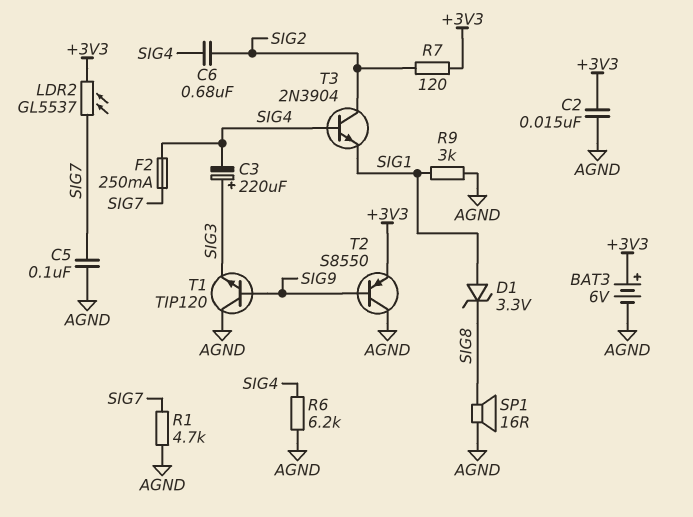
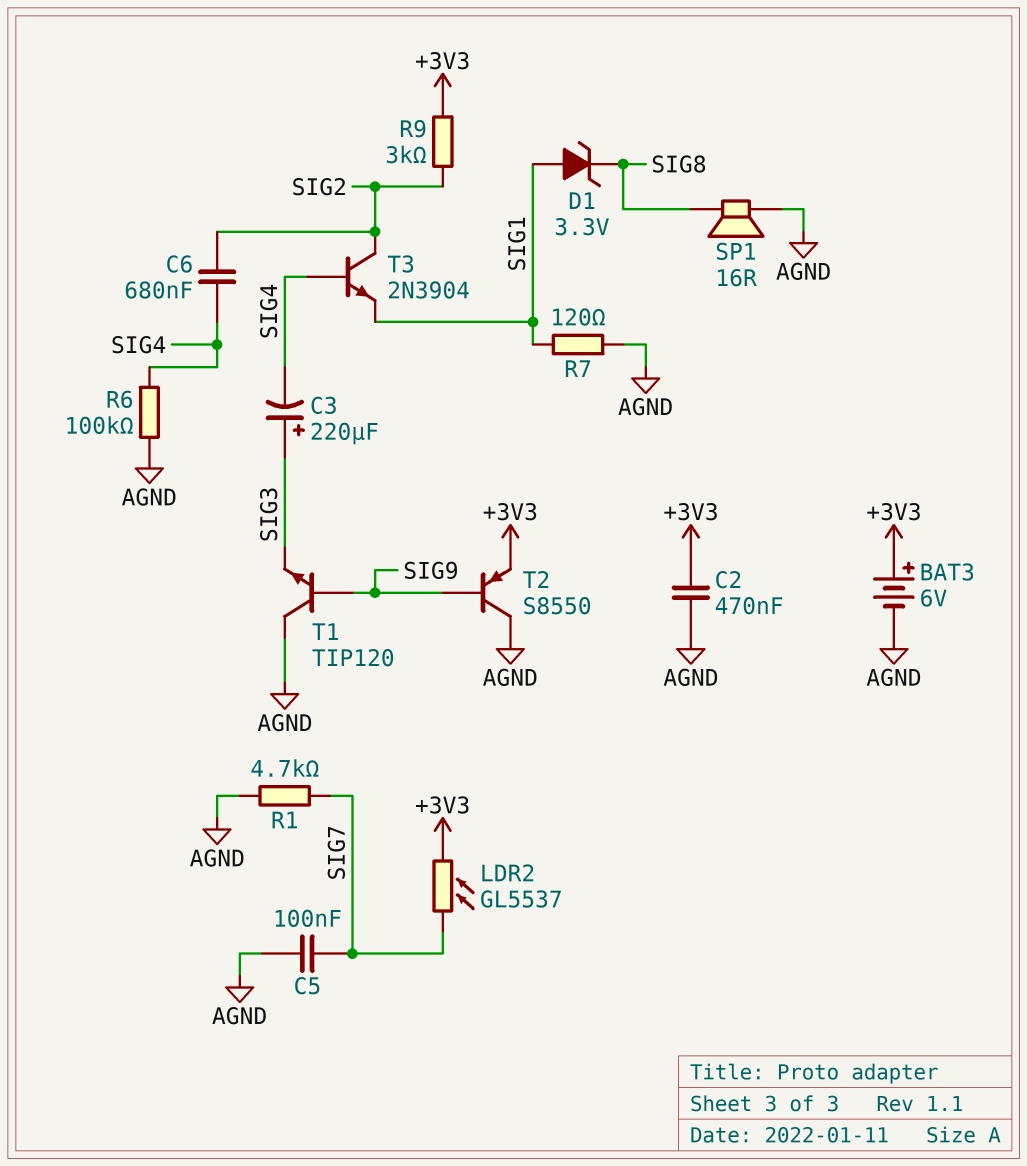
C2: 15nF (+3V3, AGND) -> 470nF (+3V3, AGND)
F2: 250mA (SIG4, SIG7) -> none
R6: 6.2k (AGND, SIG4) -> 100k (AGND, SIG4)
R7: 120 (+3V3, SIG2) -> 120 (AGND, SIG1)
R9: 3k (AGND, SIG1) -> 3k (+3V3, SIG2)

